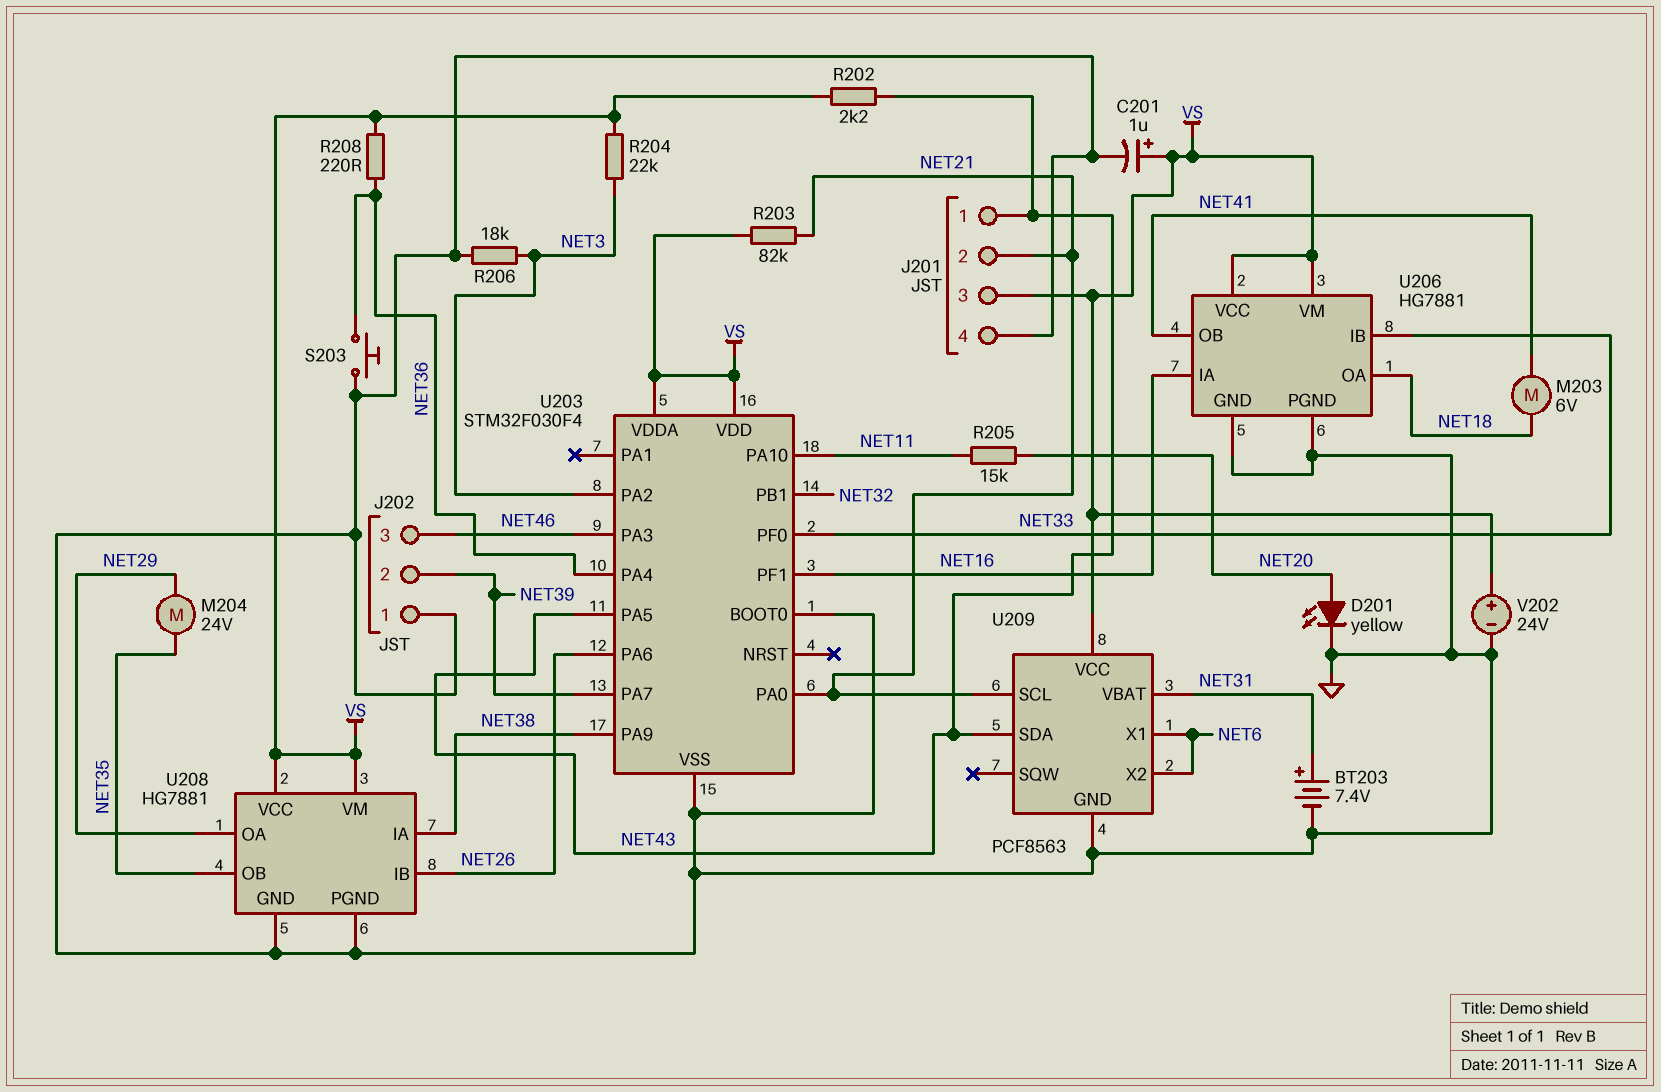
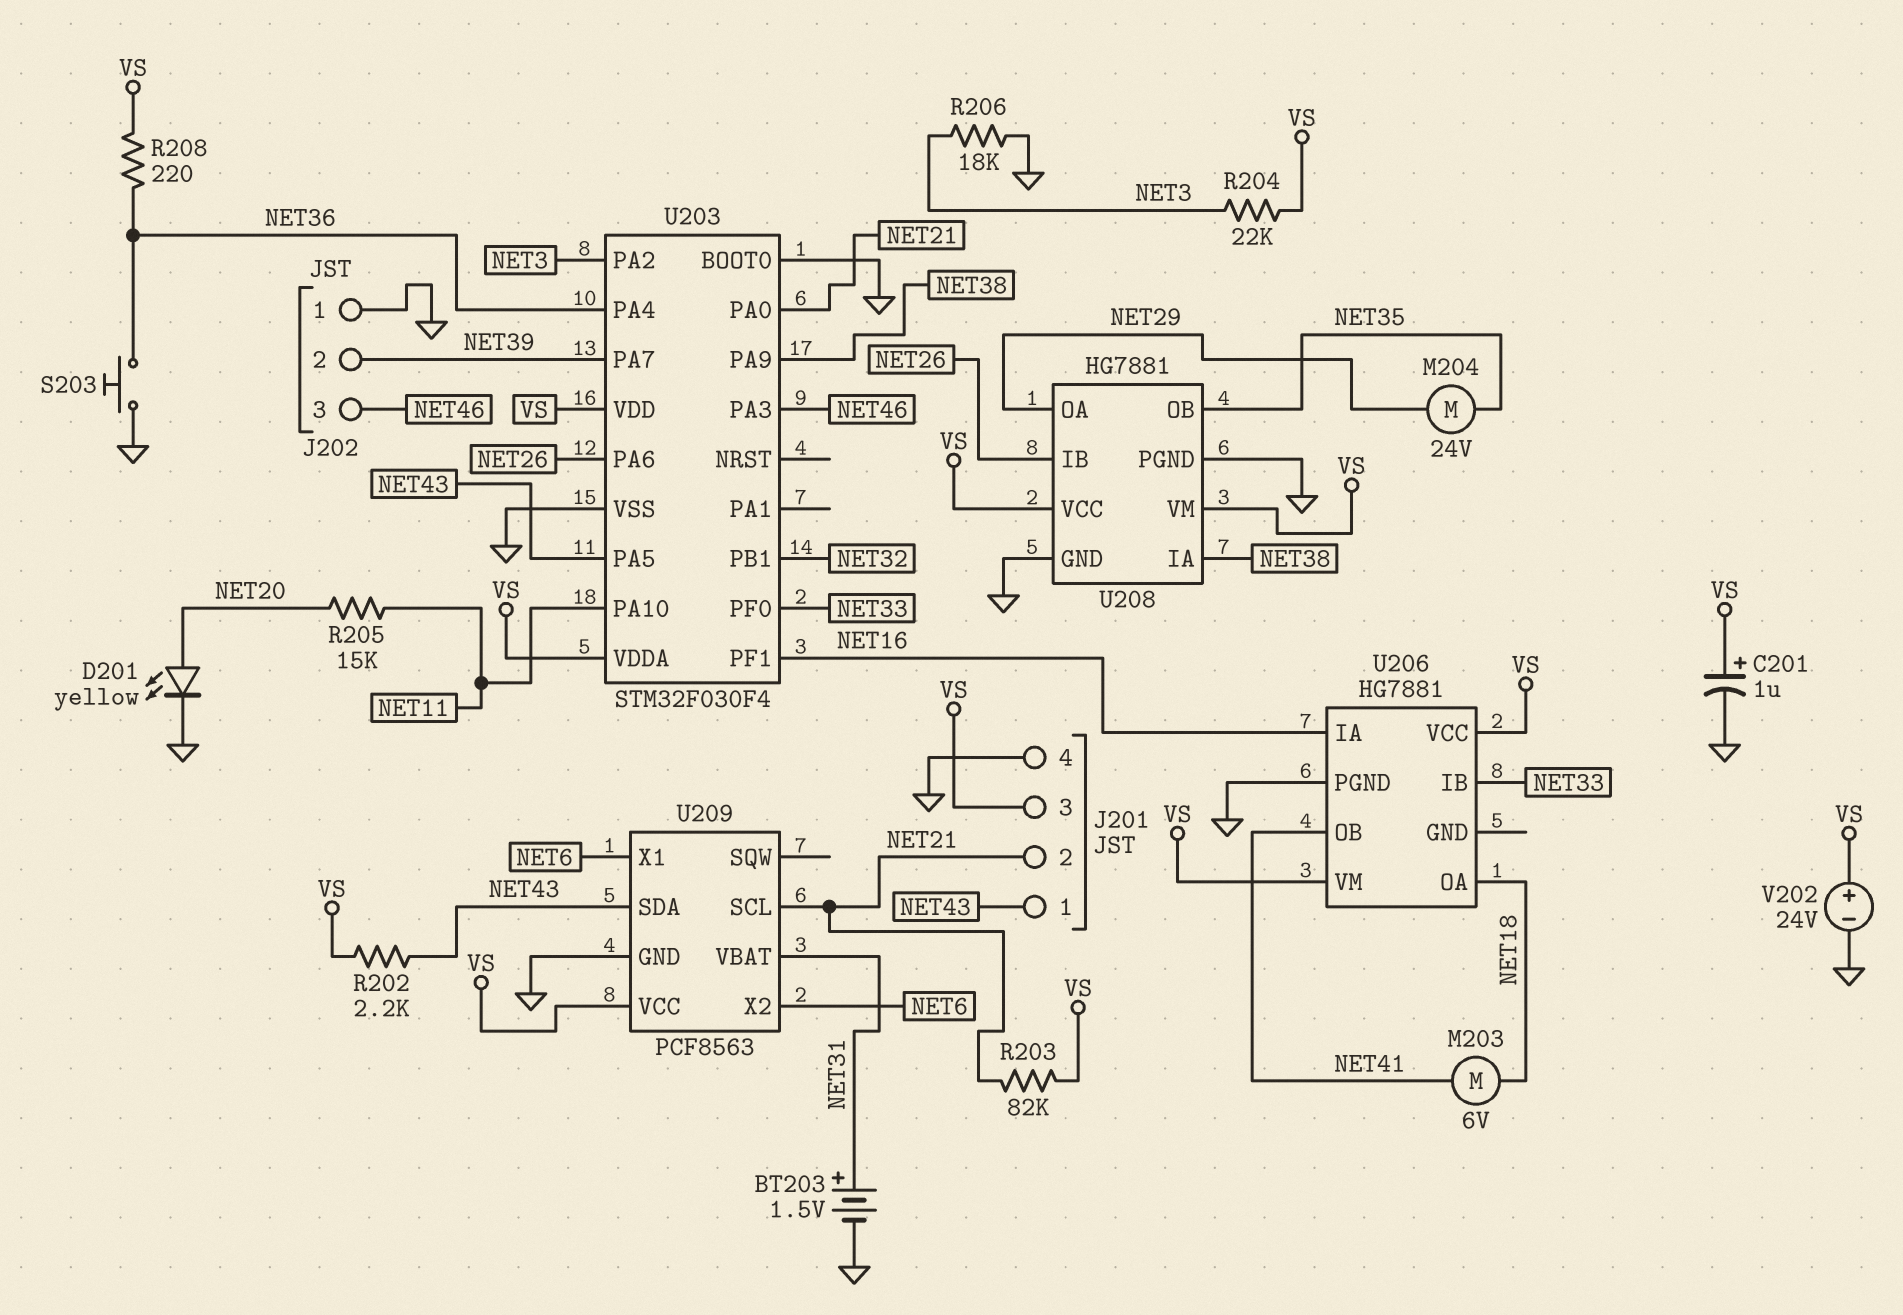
BT203: 7.4V (plus NET31, minus GND) -> 1.5V (plus NET31, minus GND)
U206 pin GND: GND -> none

